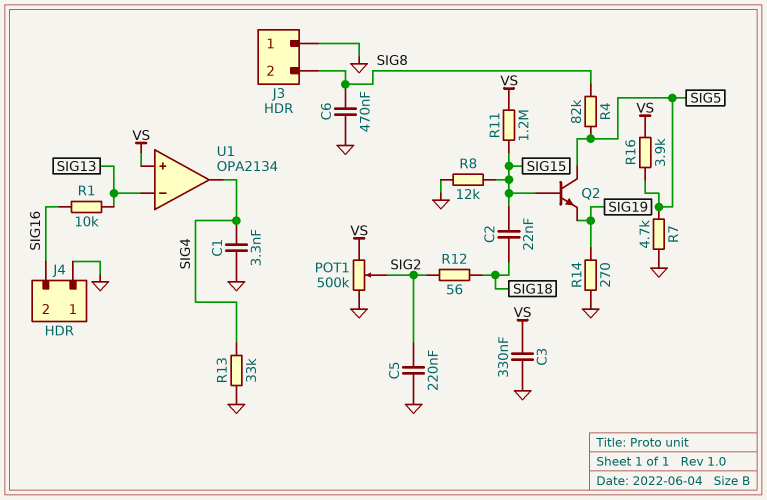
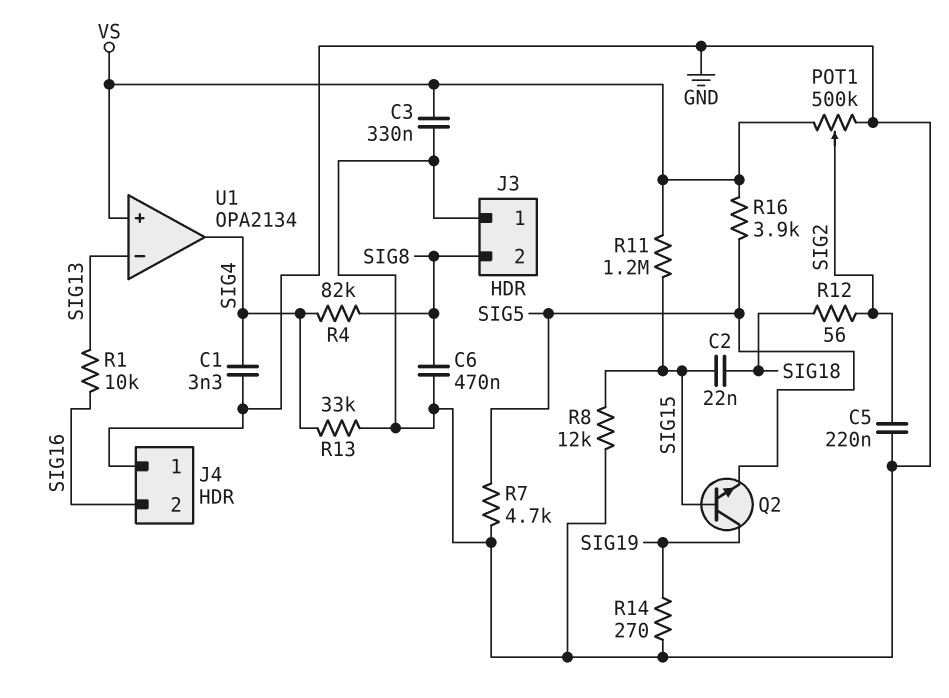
Q2: NPN (B SIG15, C SIG5, E SIG19) -> NPN (B SIG15, C SIG19, E SIG5)
R4: 82k (SIG5, SIG8) -> 82k (SIG4, SIG8)

